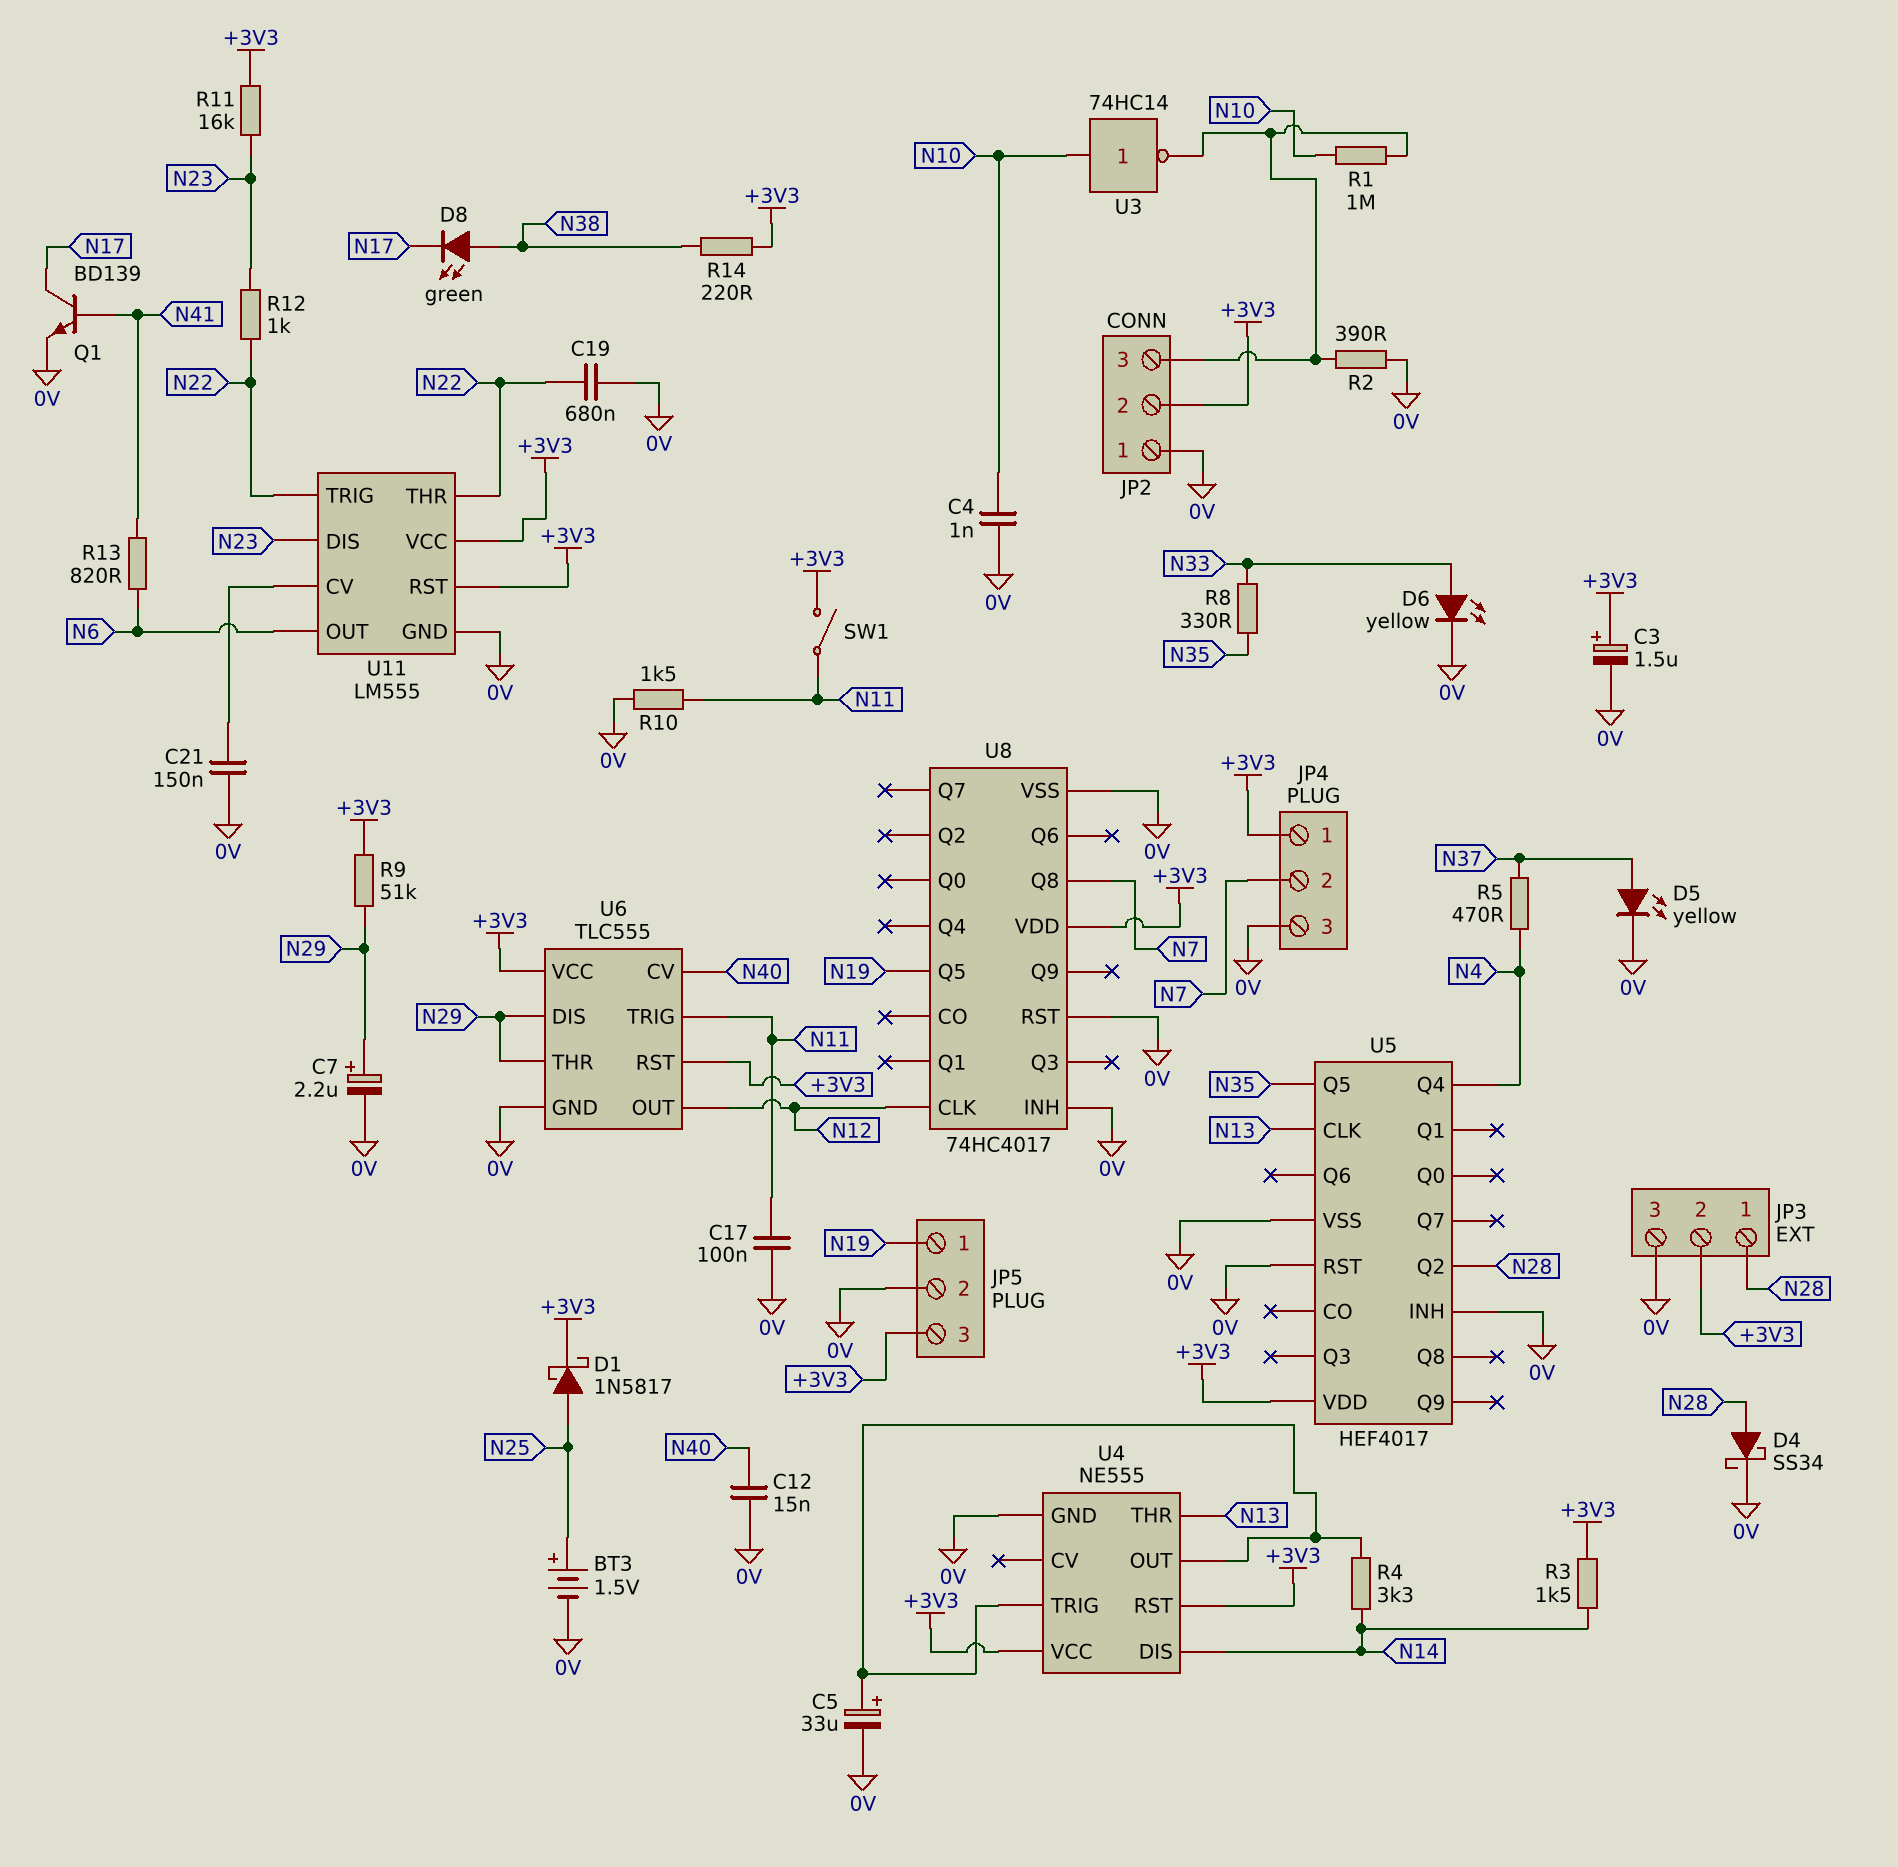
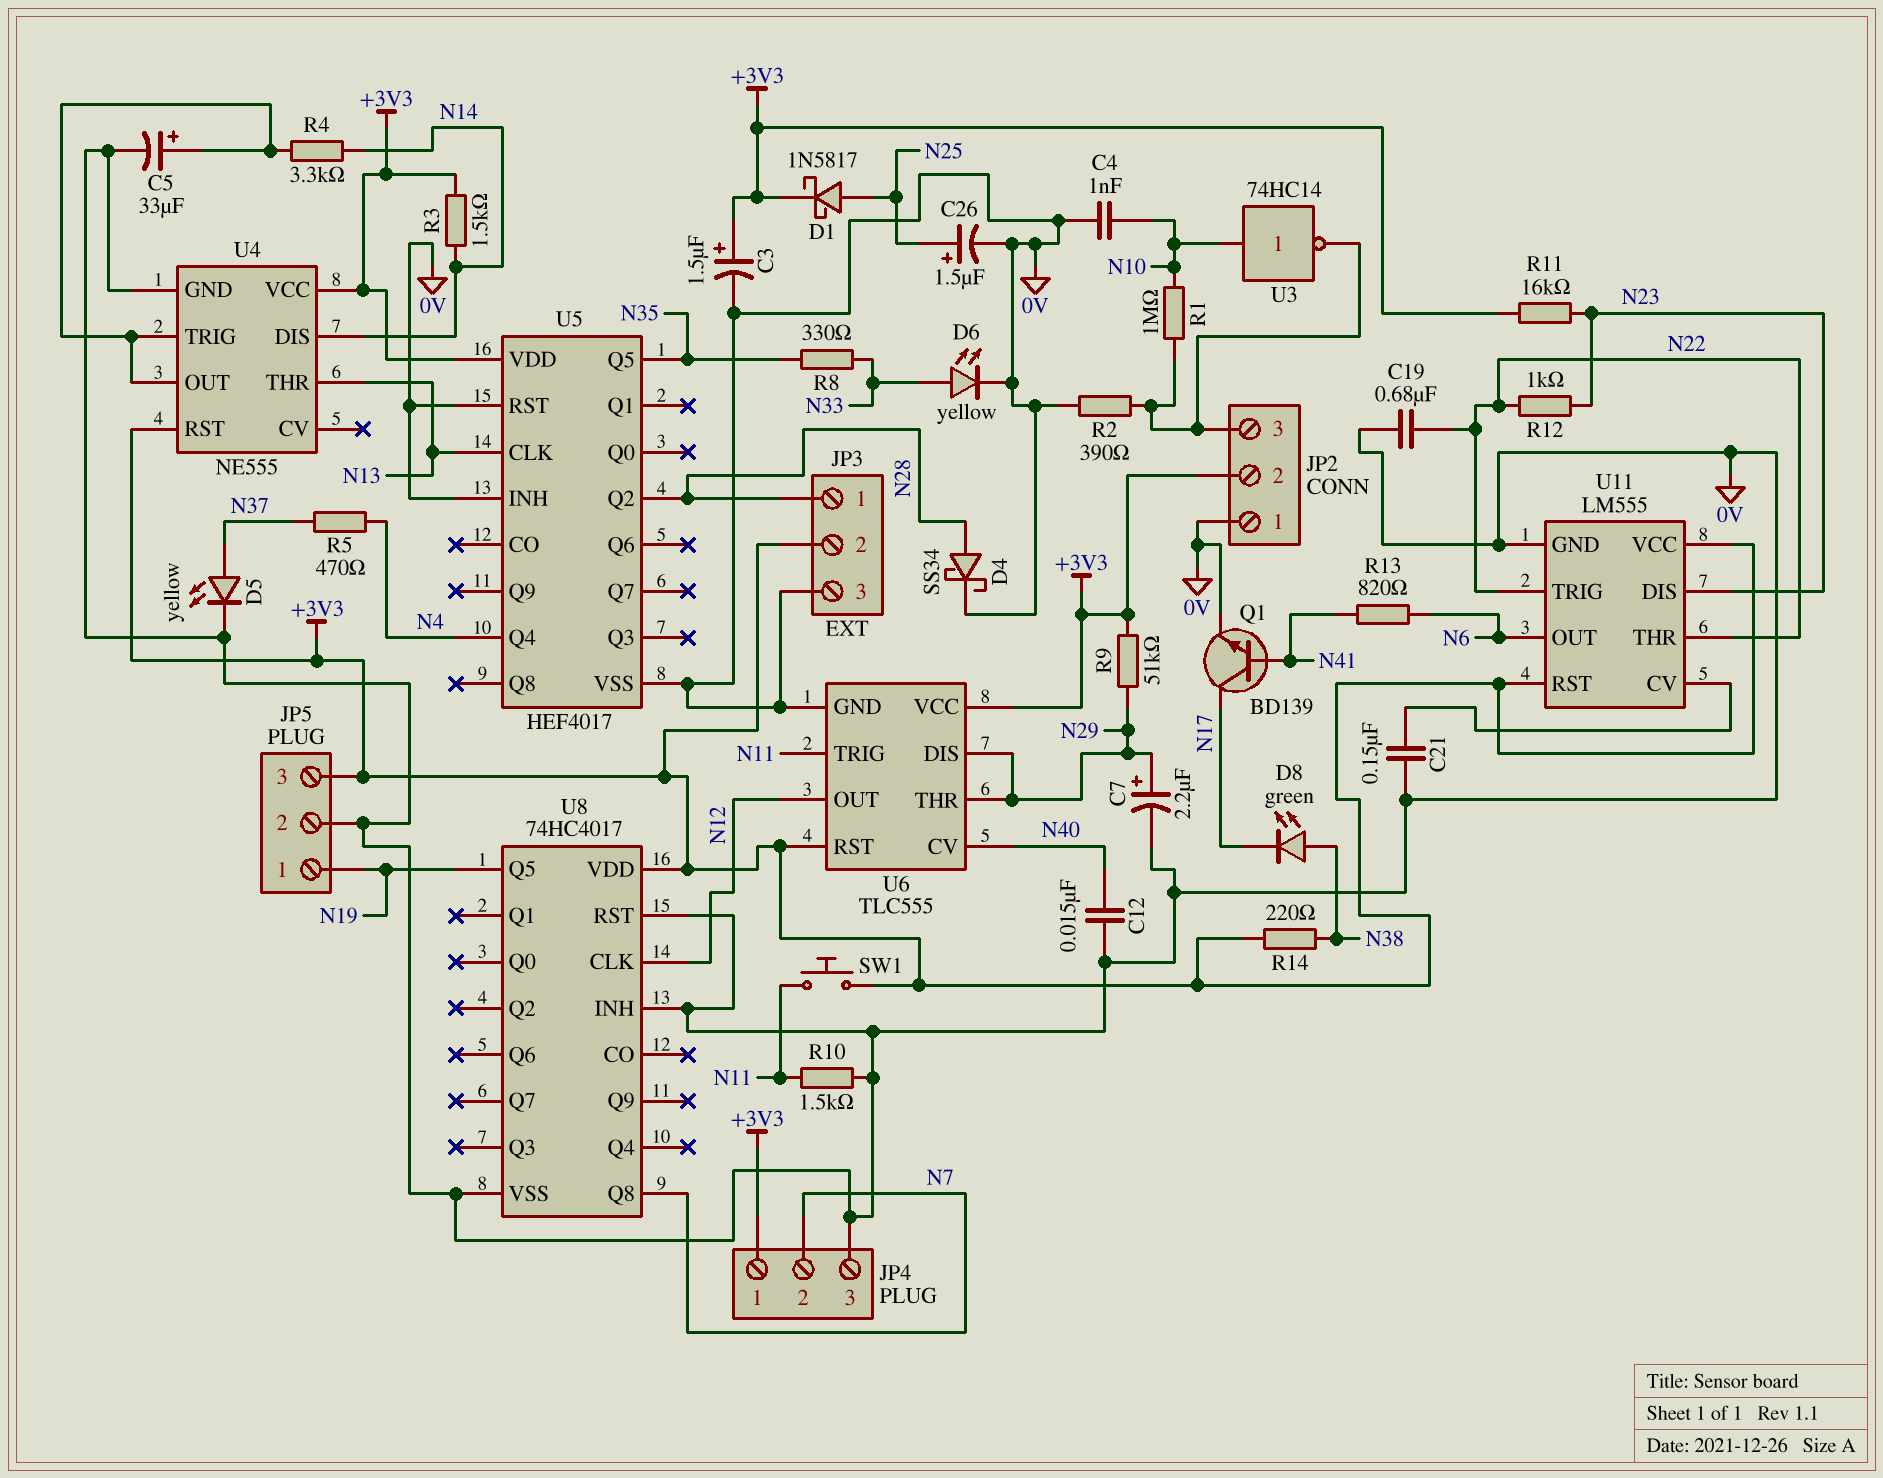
BT3: 1.5V (plus N25, minus 0V) -> none
C17: 100nF (0V, N11) -> none
C26: none -> 1.5uF (plus N25, minus 0V)
SW1: switch (+3V3, N11) -> button (+3V3, N11)

